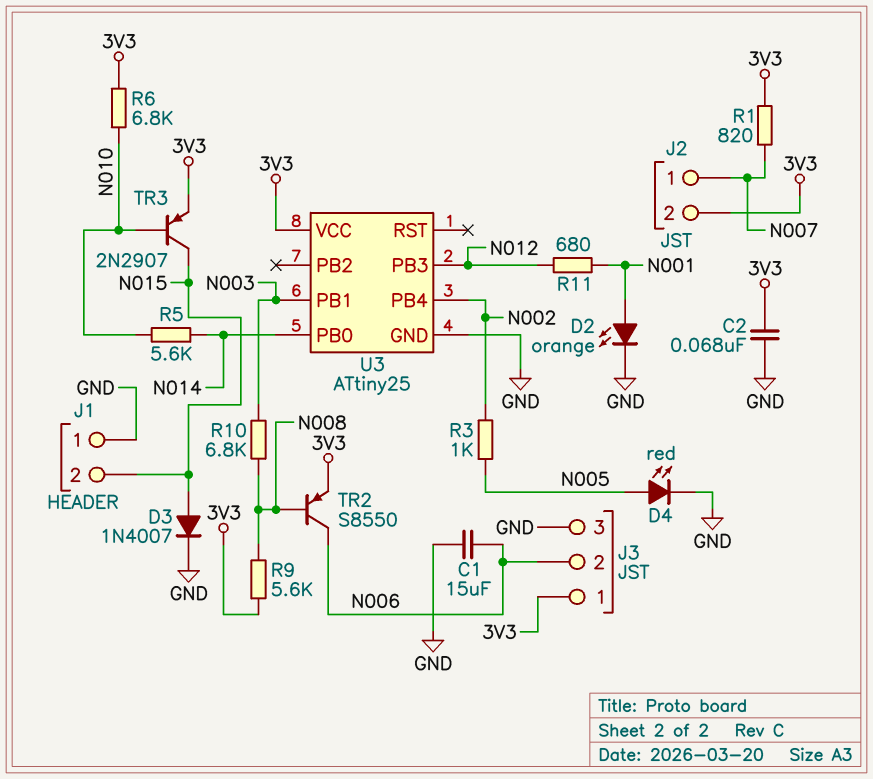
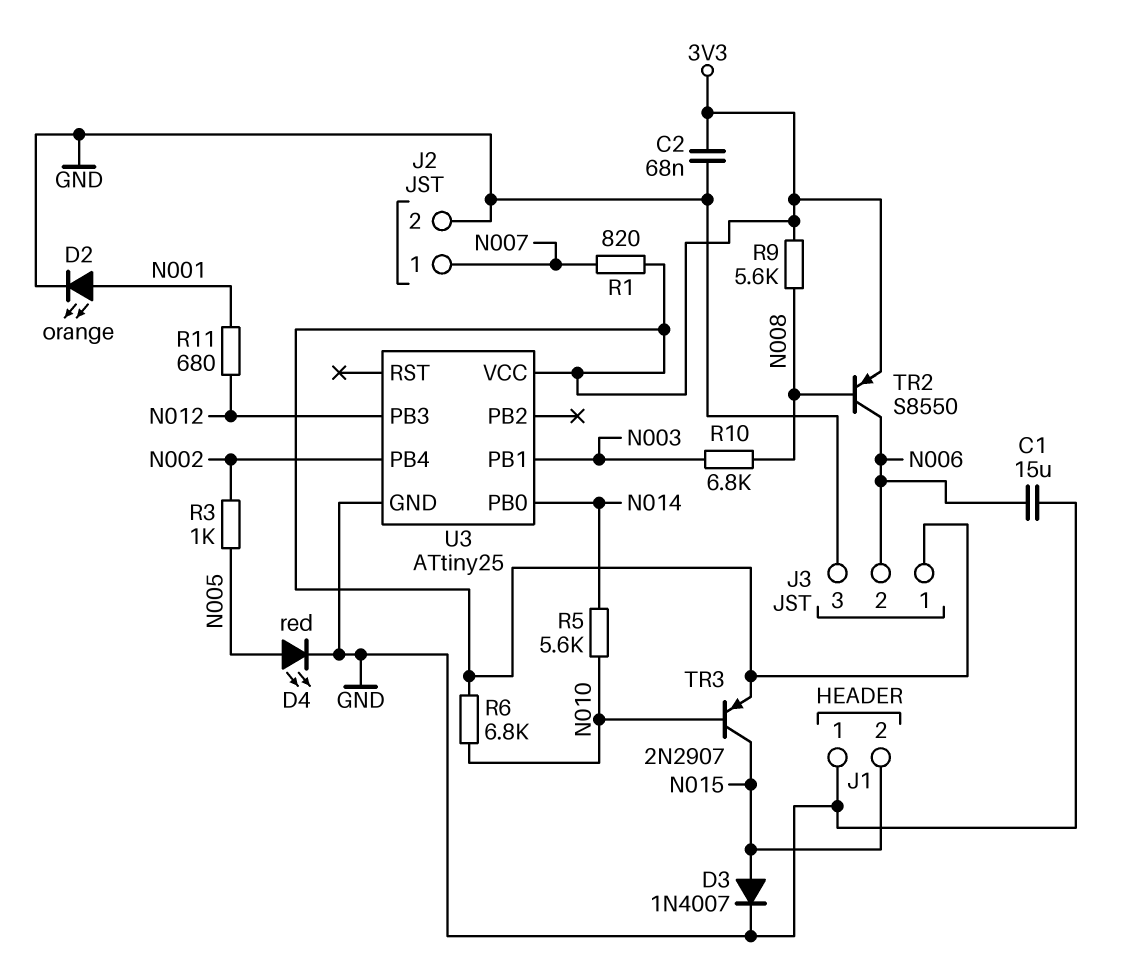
J2 pin 2: 3V3 -> GND

